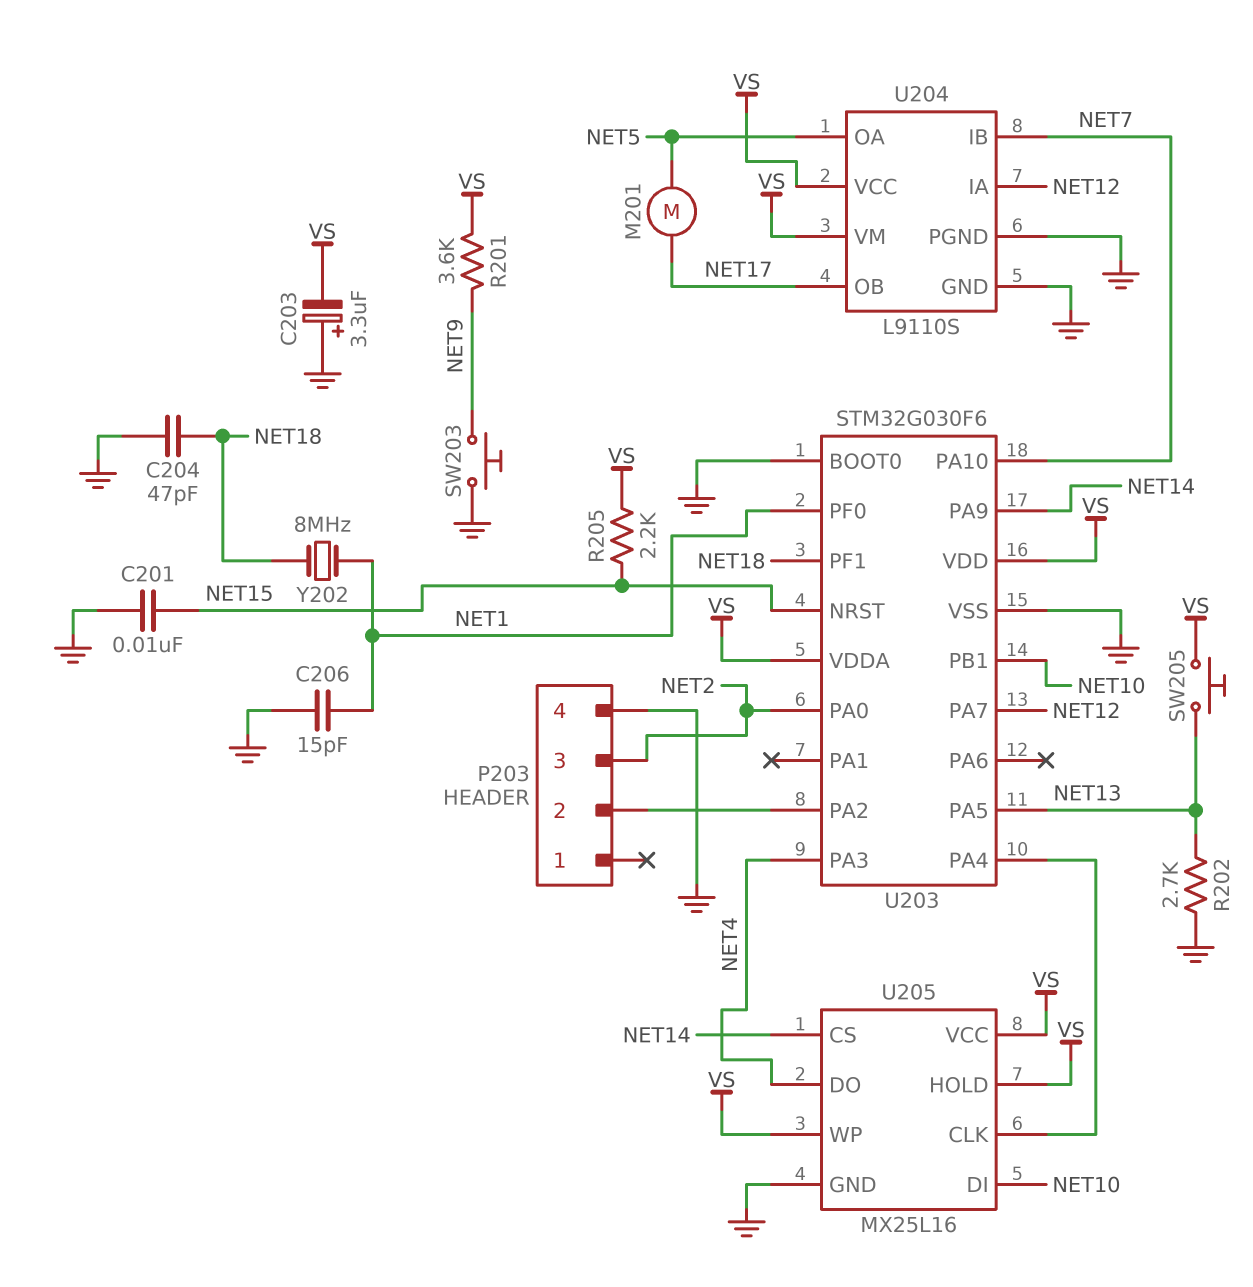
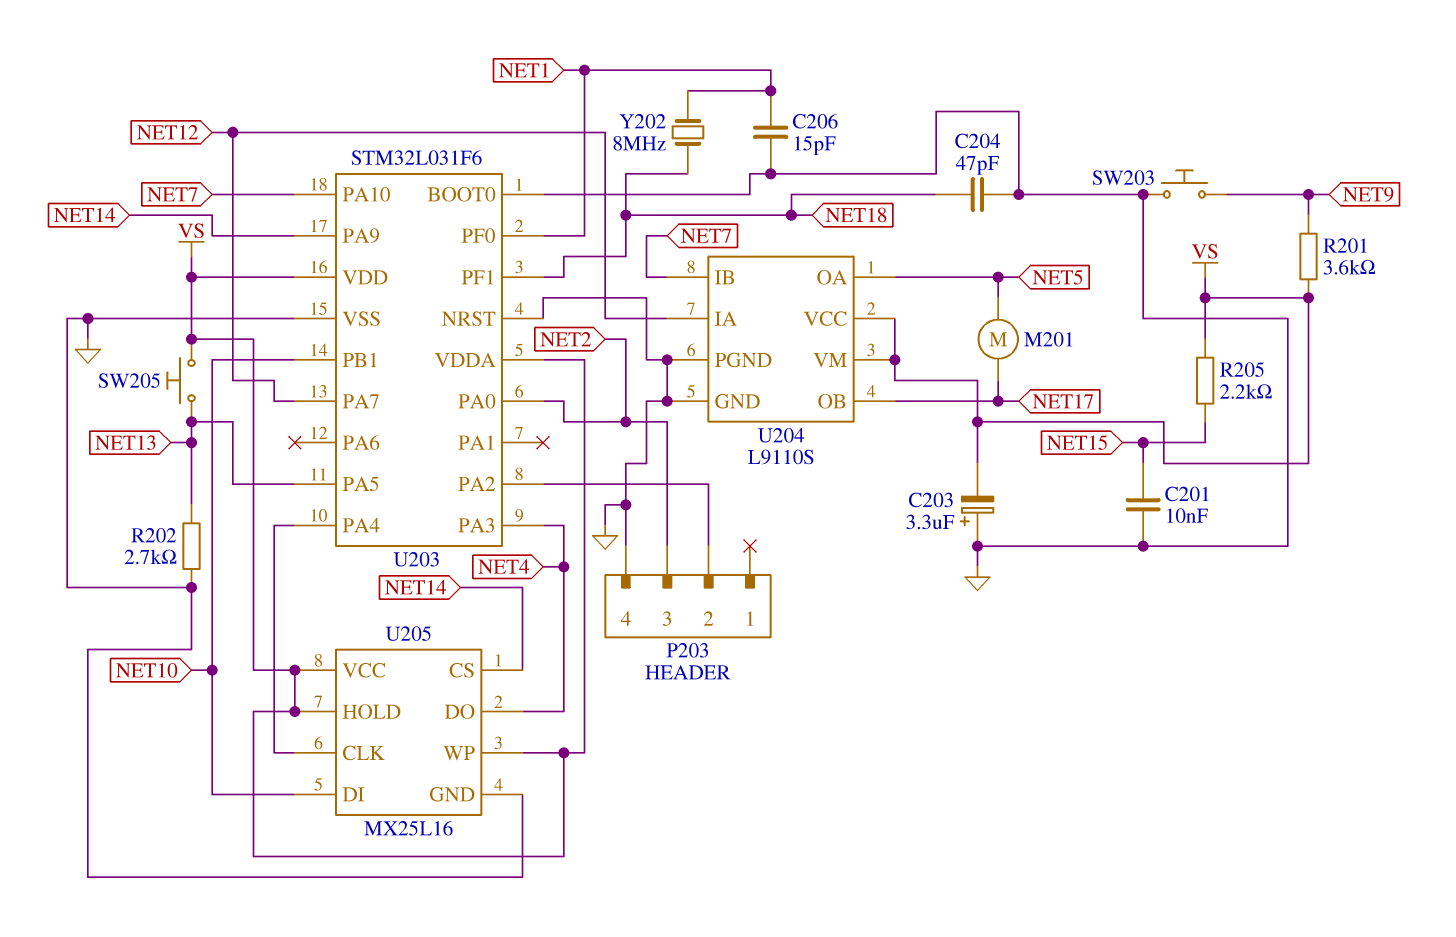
U203: STM32G030F6 -> STM32L031F6
U203 pin NRST: NET15 -> GND

